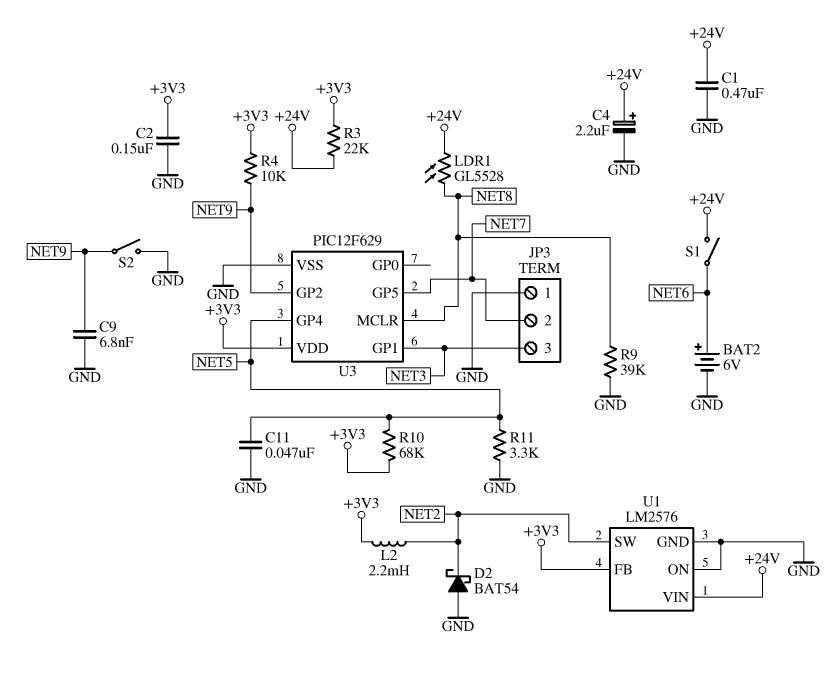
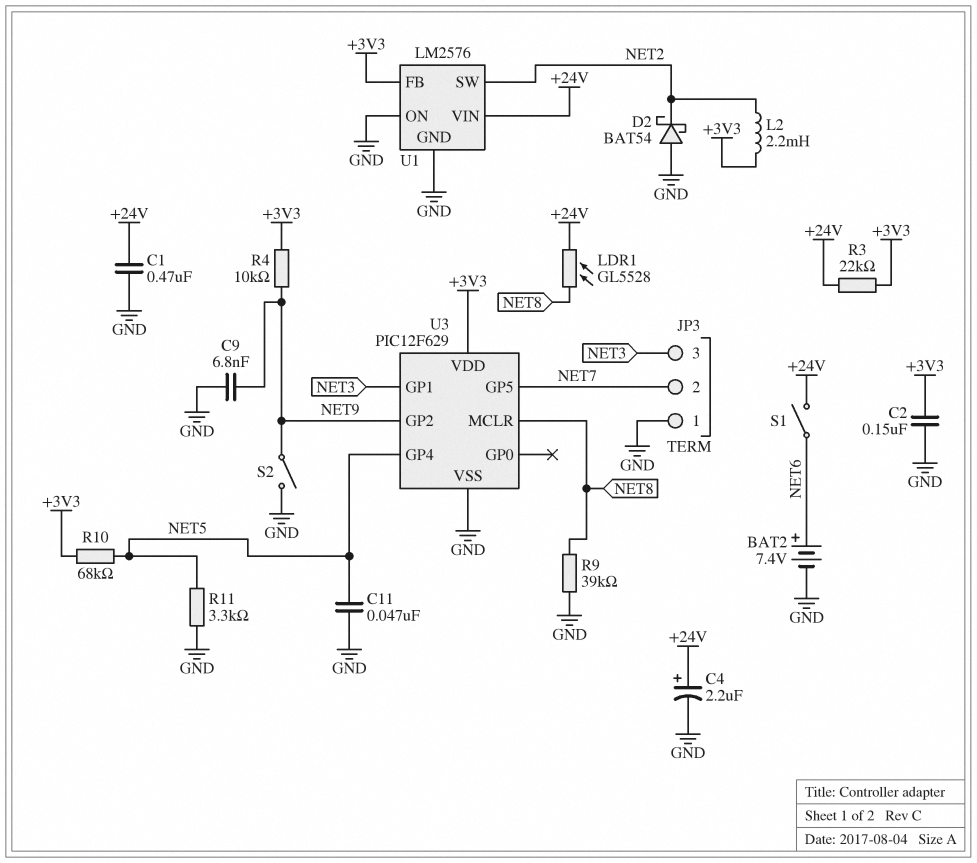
BAT2: 6V (plus NET6, minus GND) -> 7.4V (plus NET6, minus GND)

